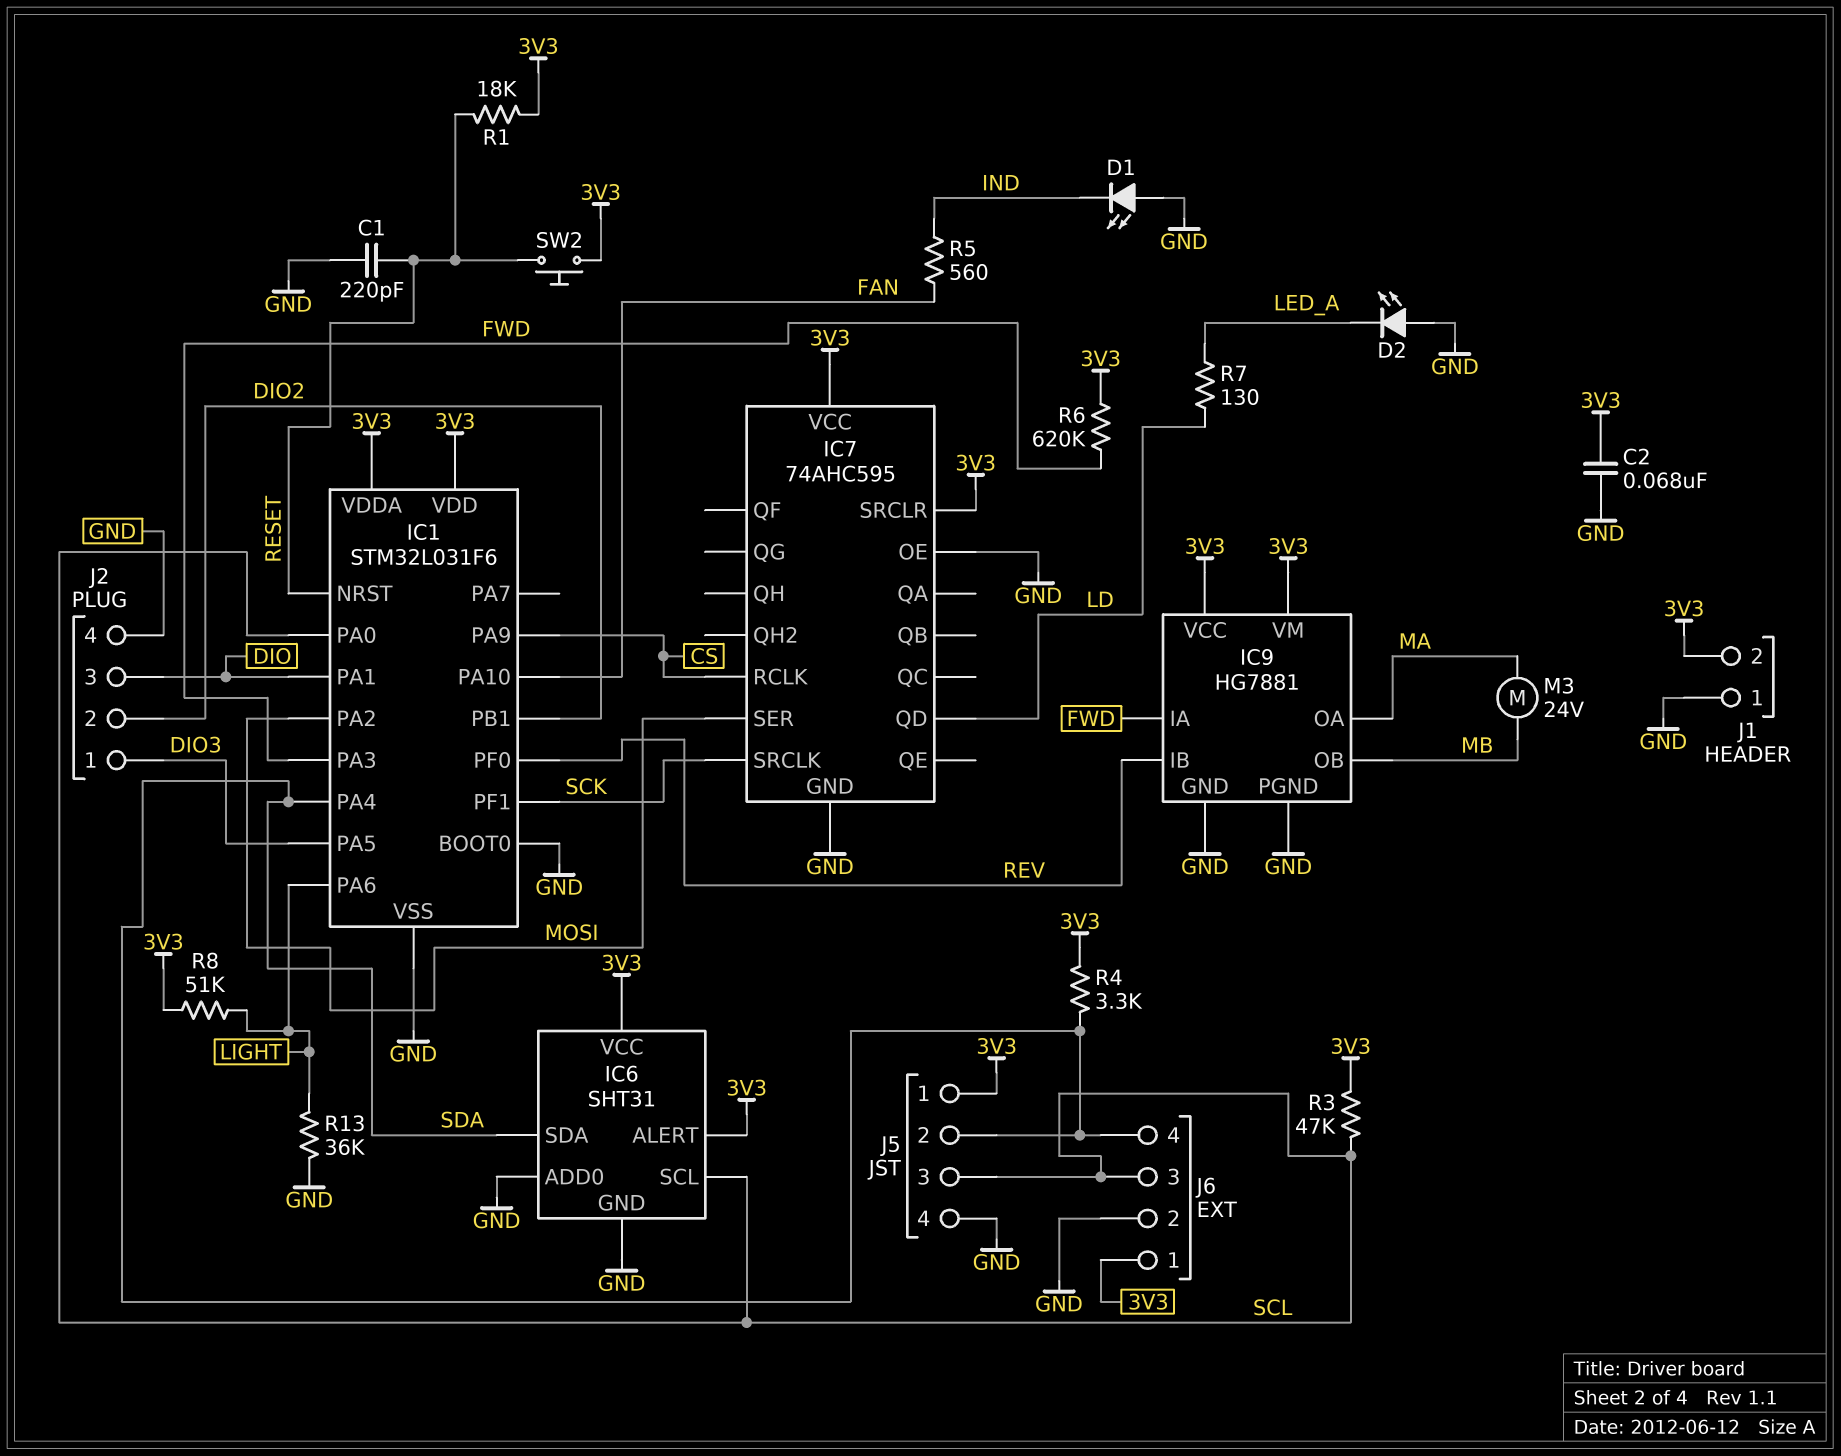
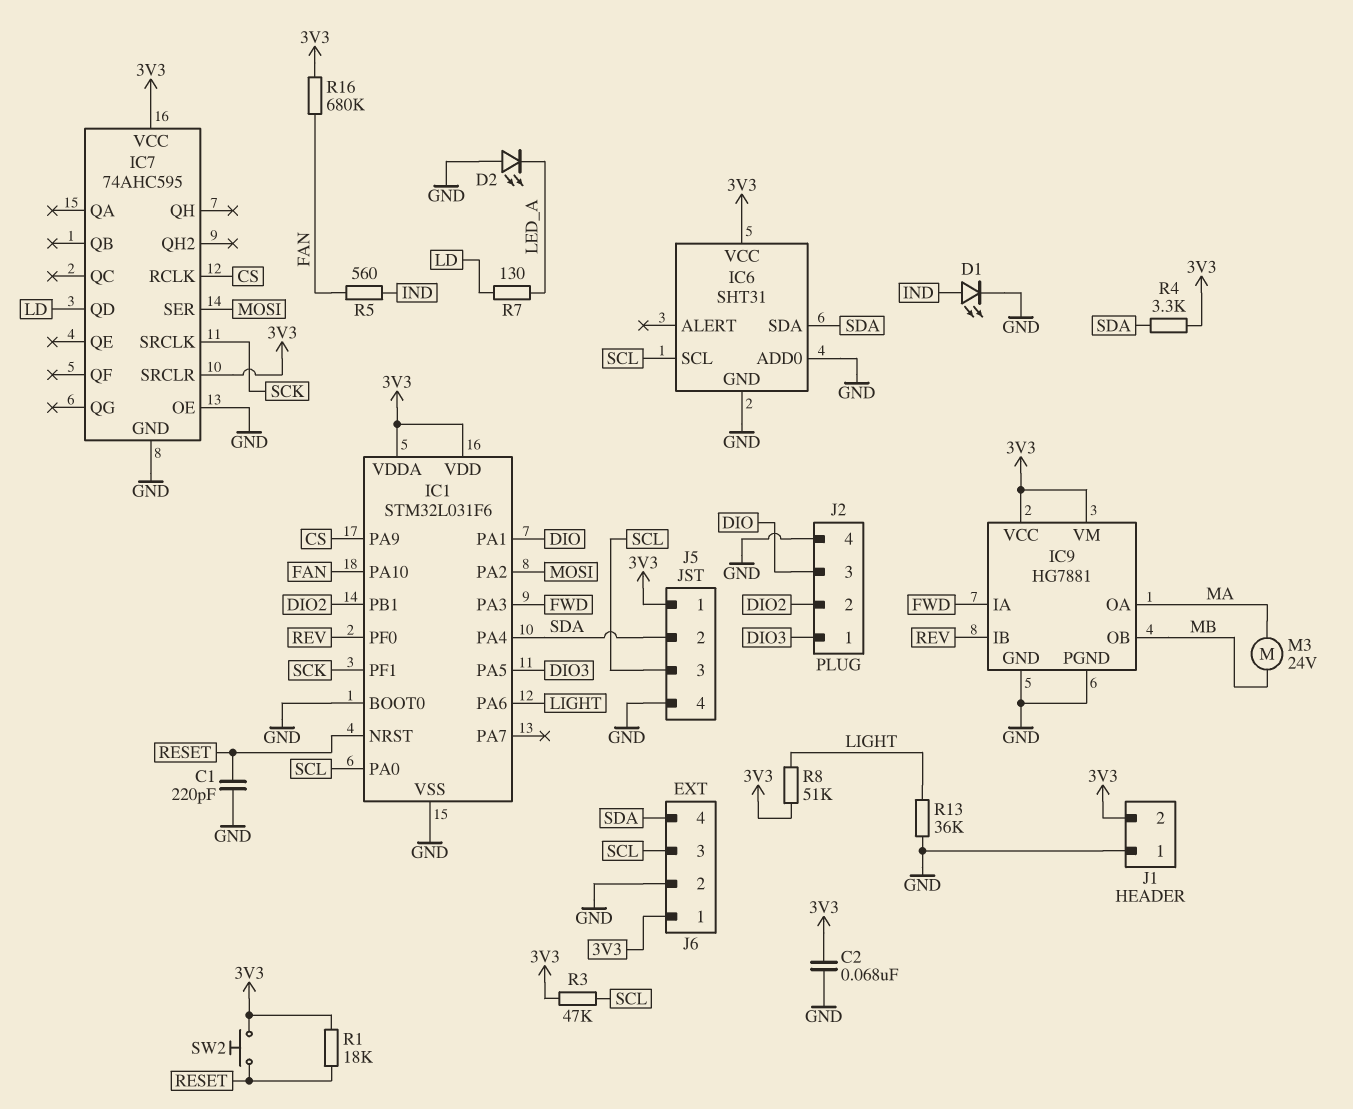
D1: LED (A GND, K IND) -> LED (A IND, K GND)
IC6 pin ALERT: 3V3 -> none
R6: 620k (3V3, FWD) -> none
R16: none -> 680k (3V3, FAN)

